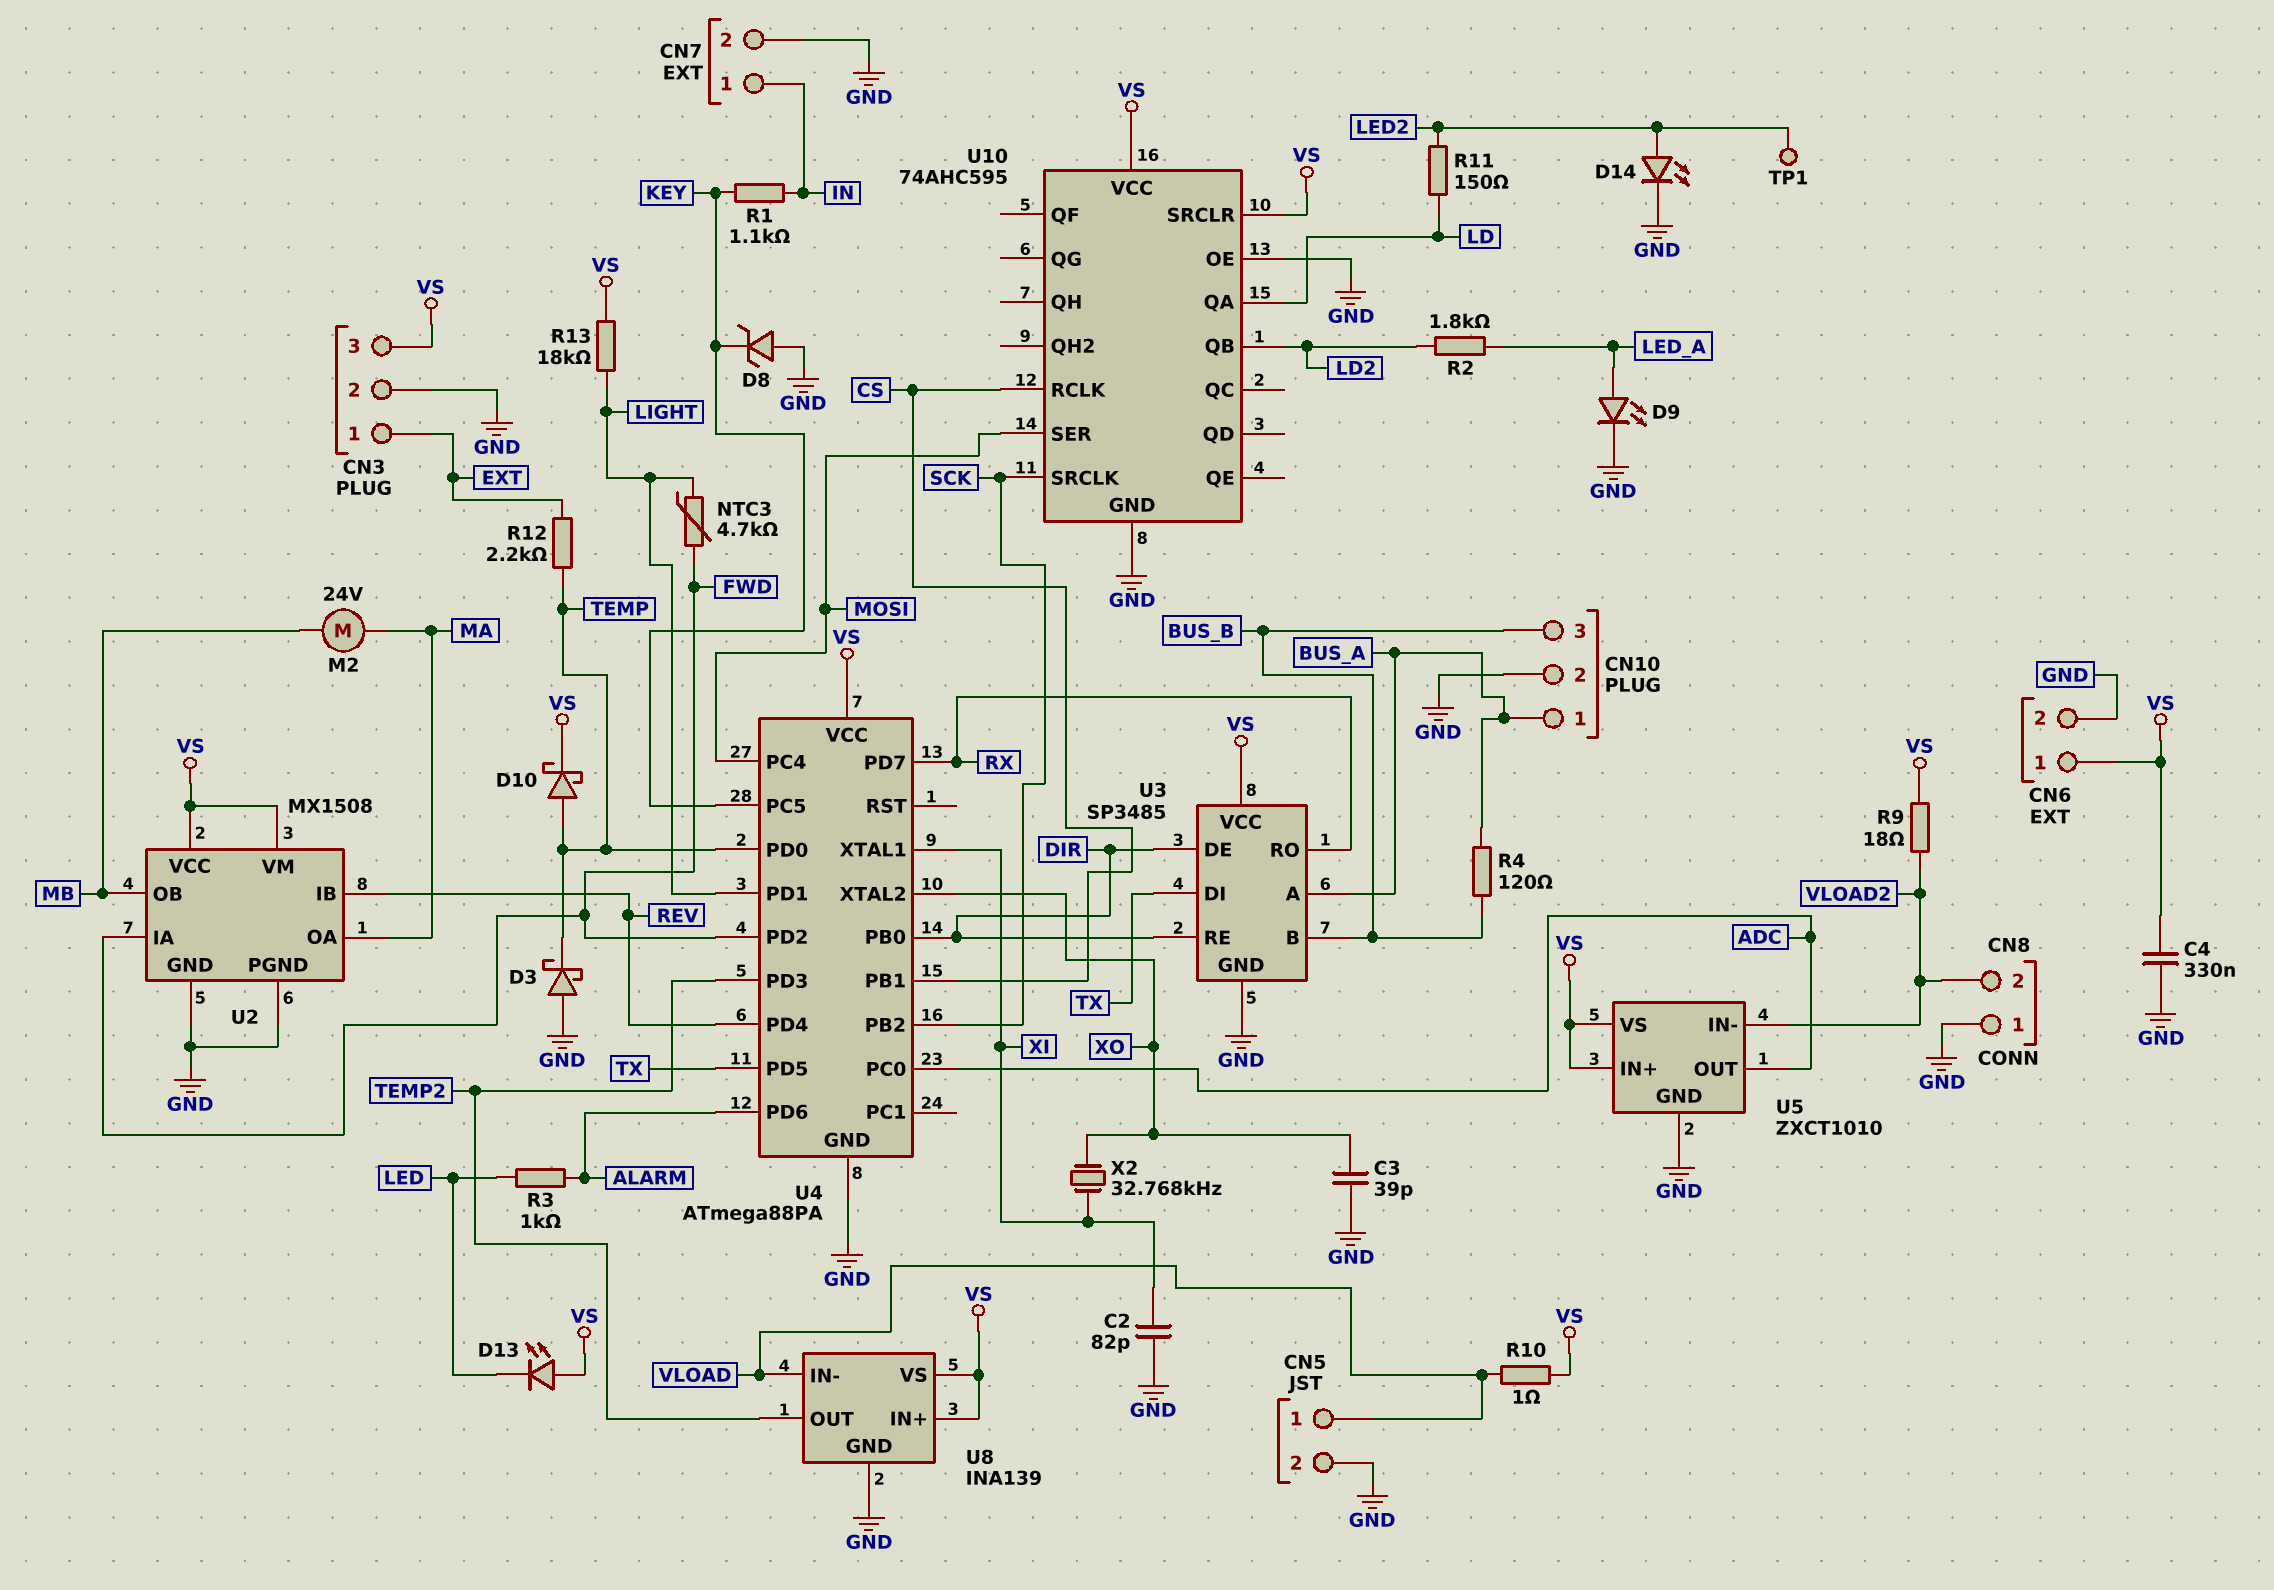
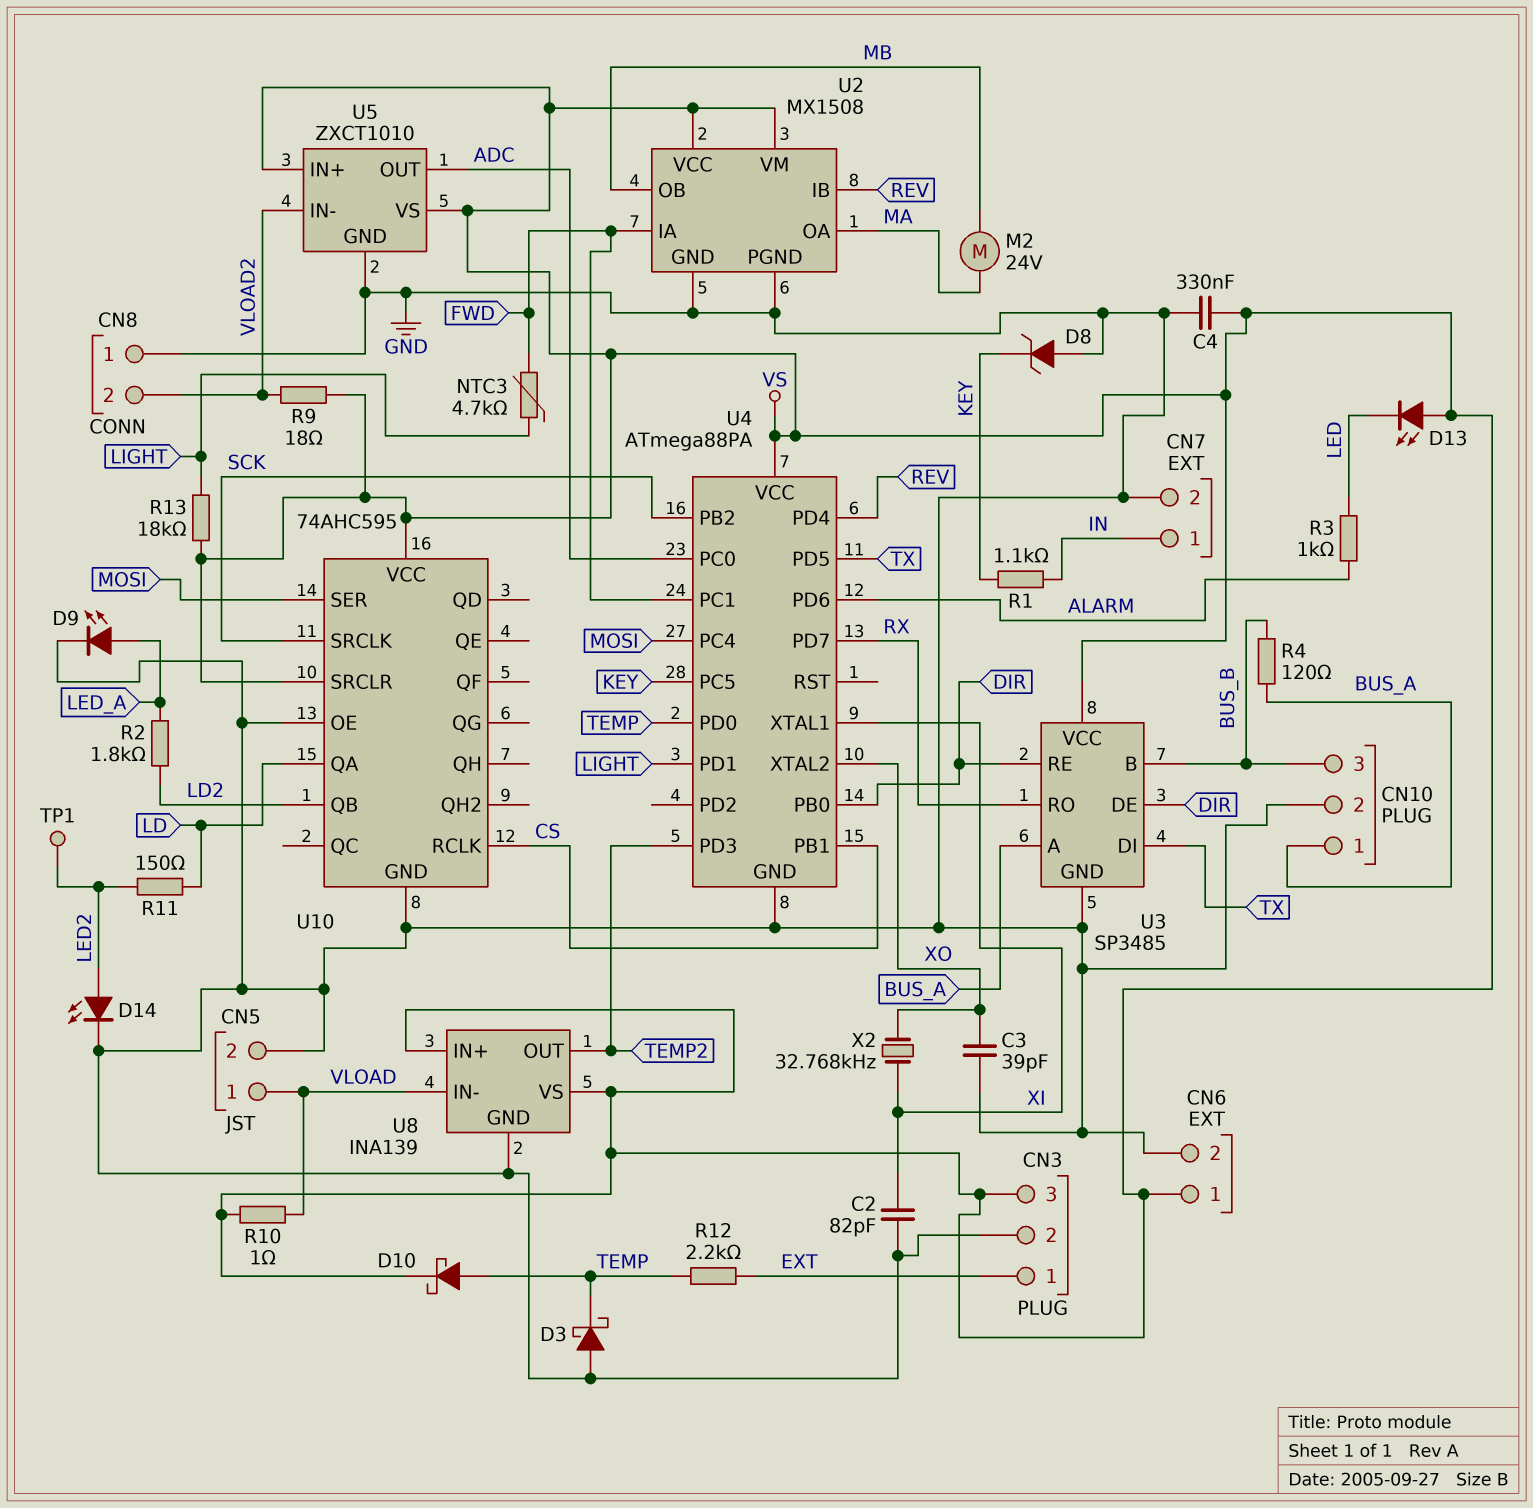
U4 pin PC1: none -> FWD
U4 pin PD2: FWD -> none

